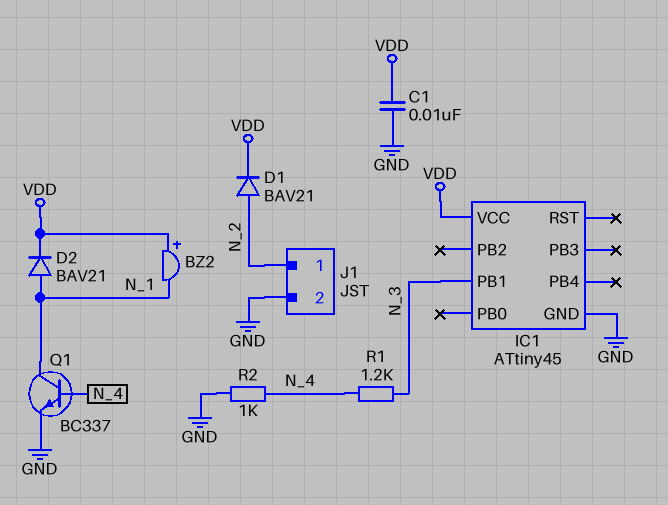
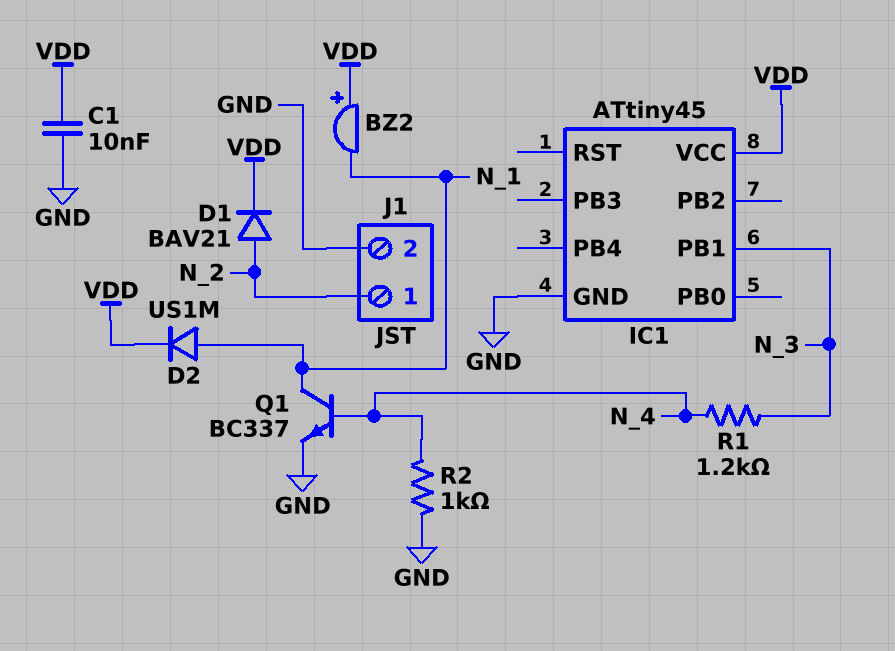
D2: diode BAV21 (A N_1, K VDD) -> diode US1M (A N_1, K VDD)

